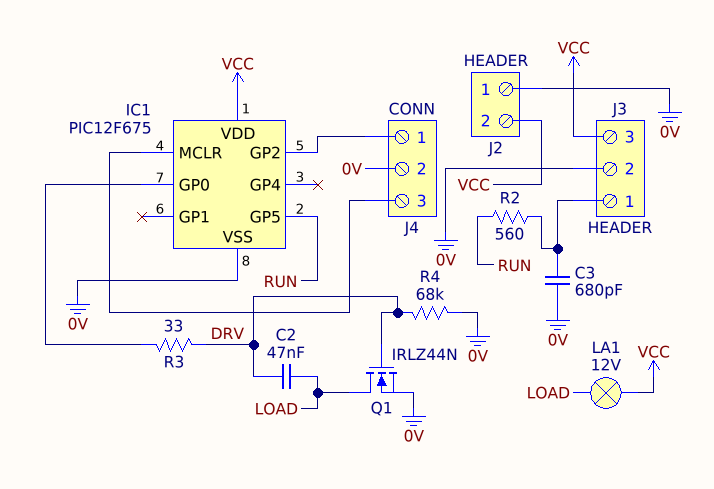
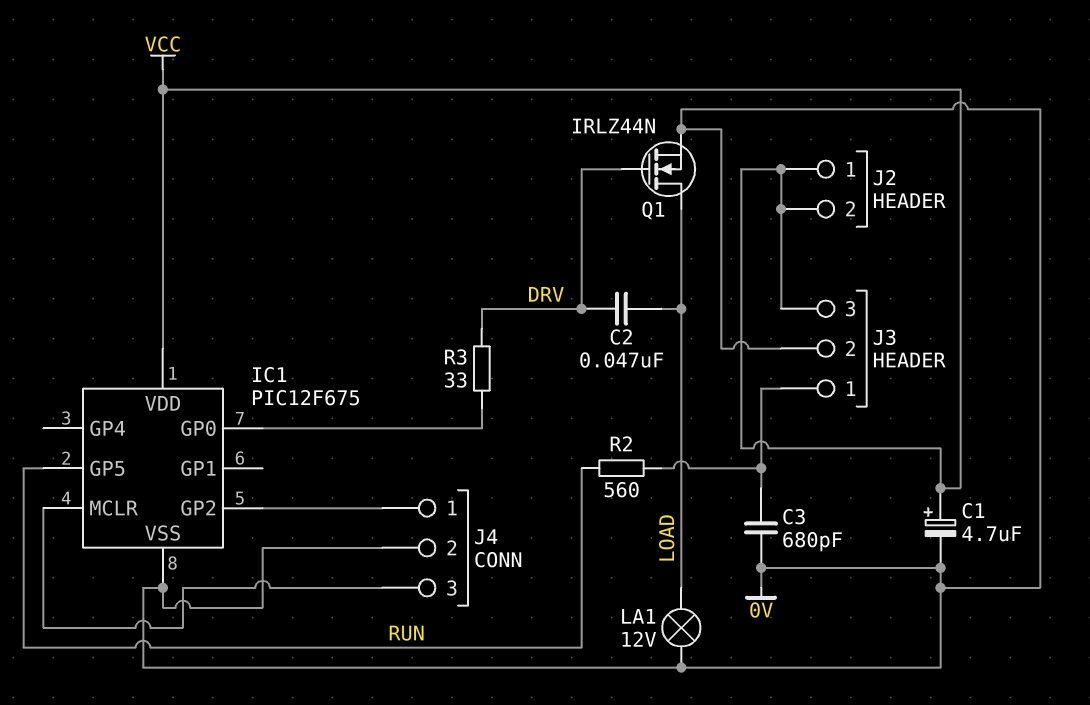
C1: none -> 4.7uF (plus VCC, minus 0V)
J2 pin 1: 0V -> VCC
LA1: lamp 12V (LOAD, VCC) -> lamp 12V (0V, LOAD)
R4: 68k (0V, DRV) -> none

